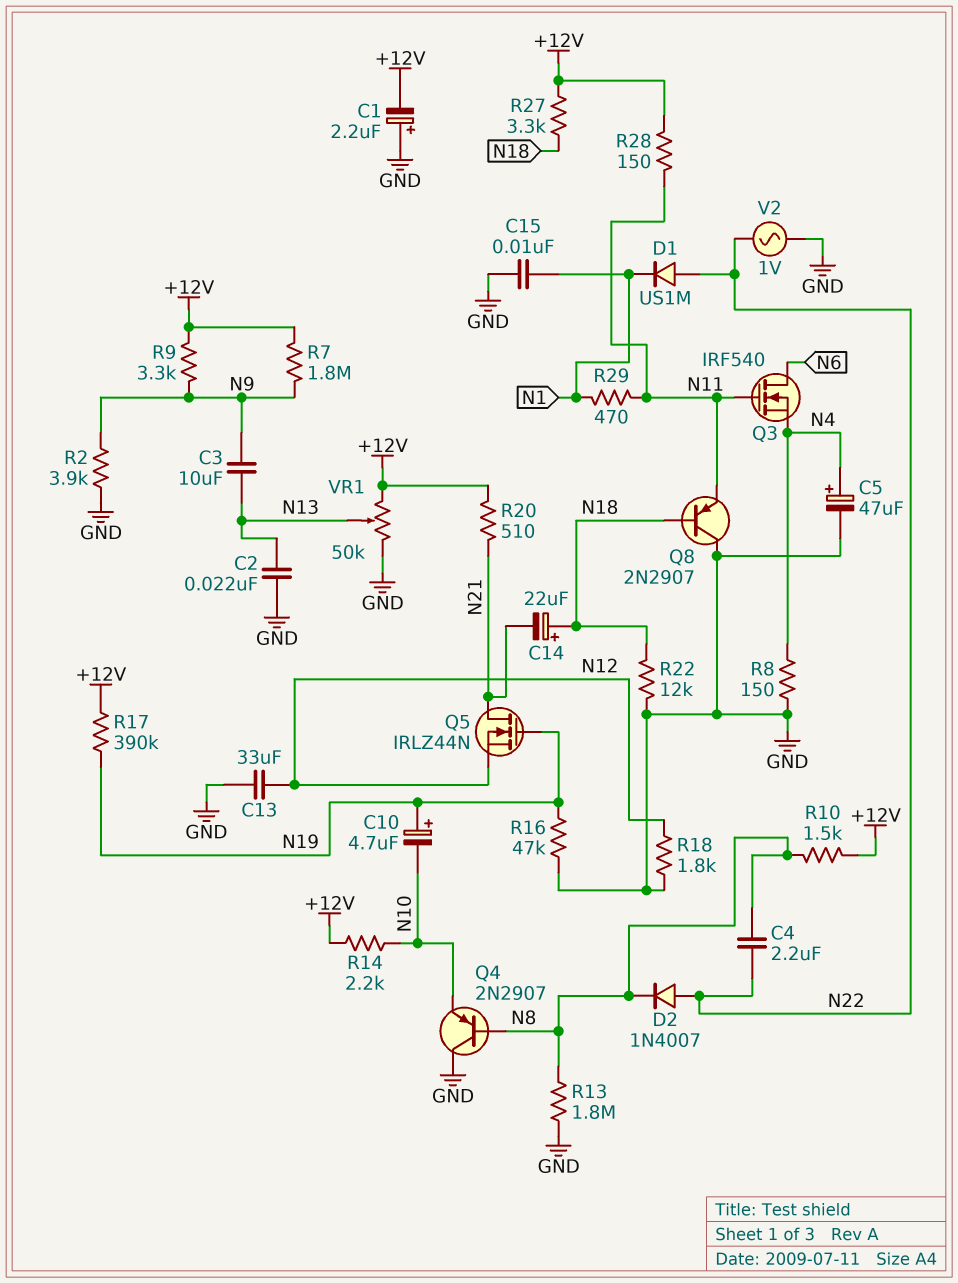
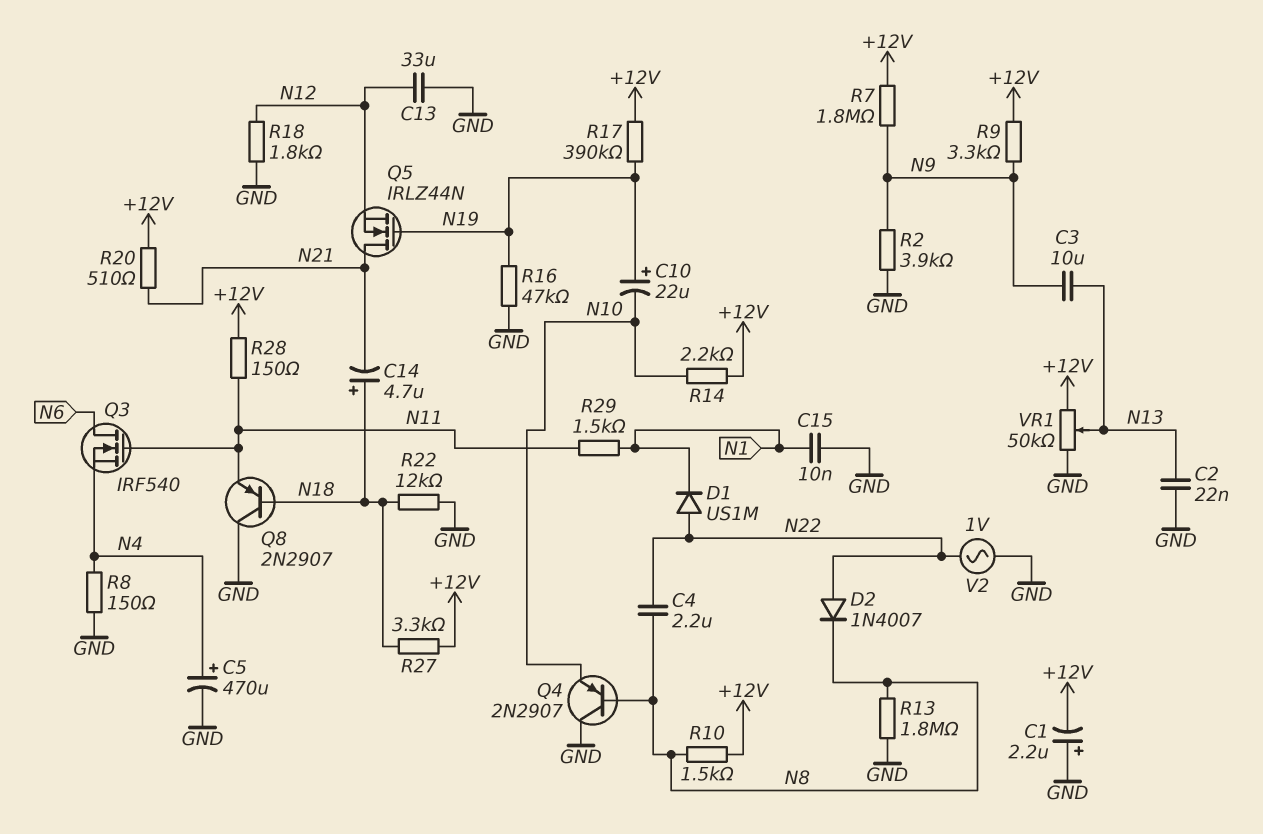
C5: 47uF (plus N4, minus GND) -> 470uF (plus N4, minus GND)
C10: 4.7uF (plus N19, minus N10) -> 22uF (plus N19, minus N10)
C14: 22uF (plus N18, minus N21) -> 4.7uF (plus N18, minus N21)
R29: 470 (N1, N11) -> 1.5k (N1, N11)

